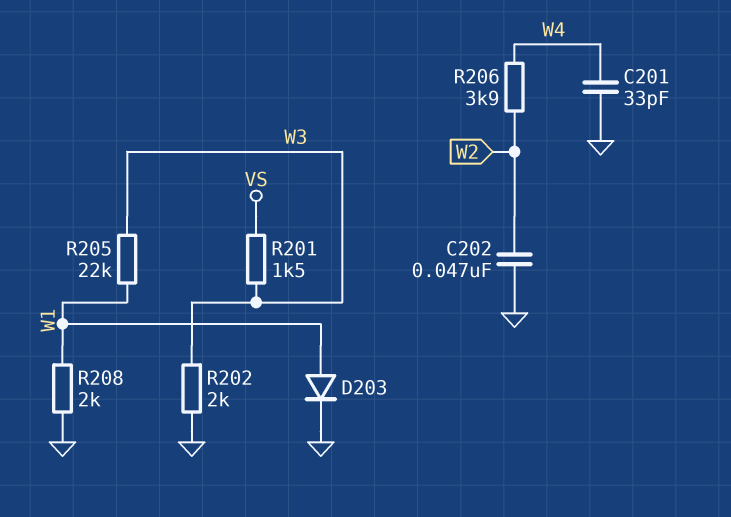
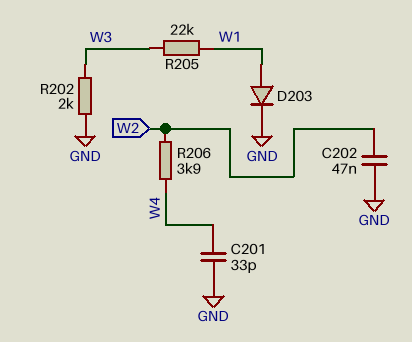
R201: 1.5k (VS, W3) -> none
R208: 2k (GND, W1) -> none

